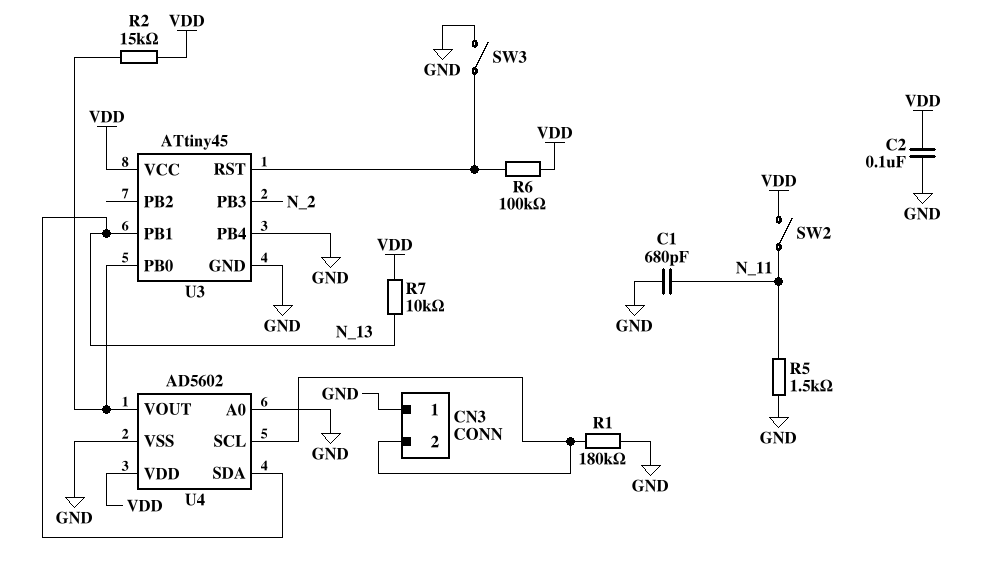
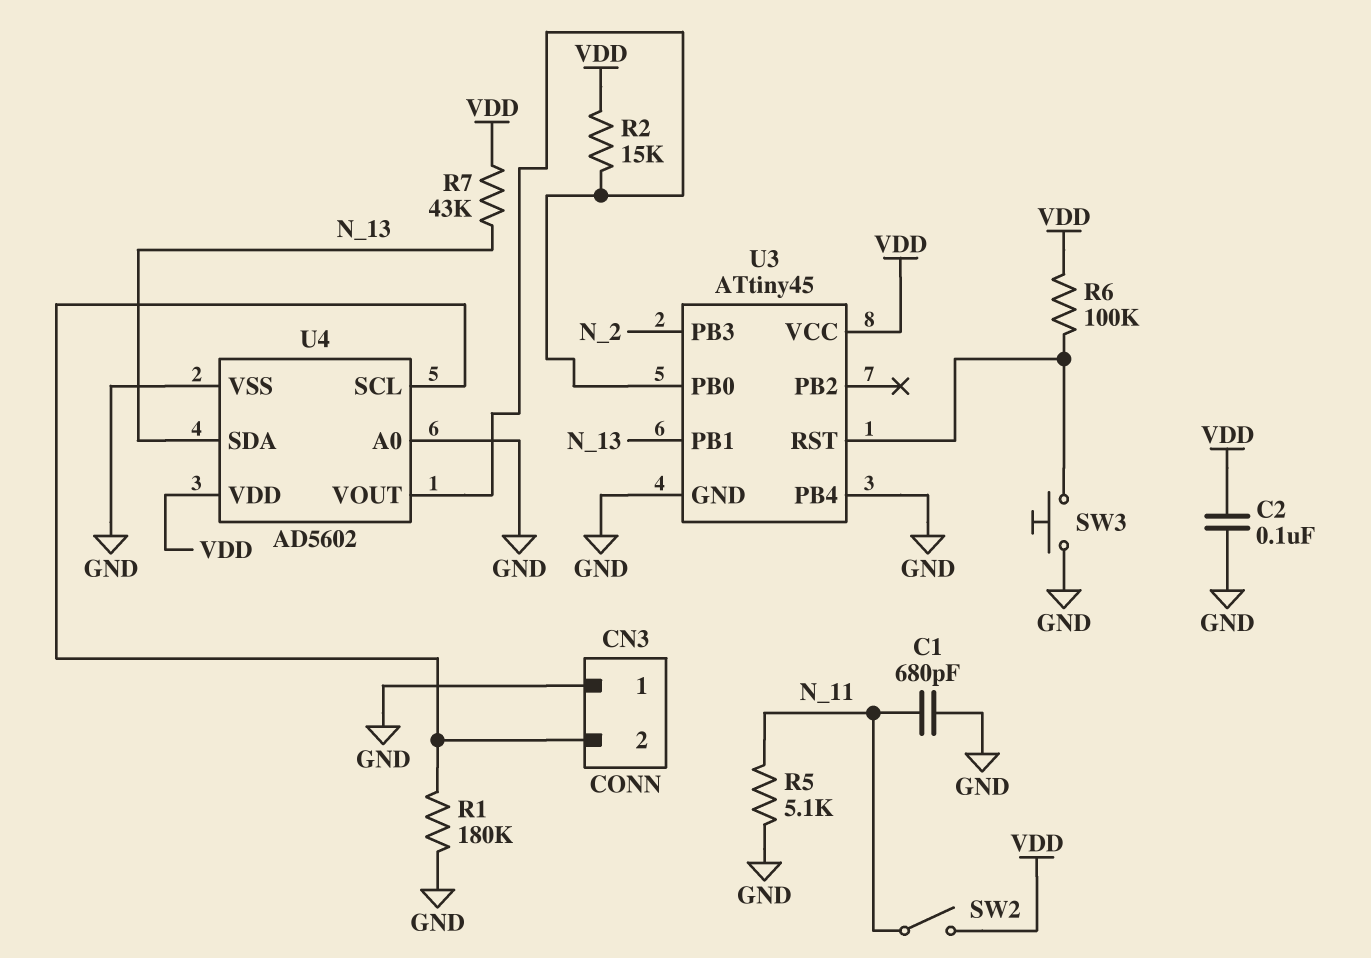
R5: 1.5k (GND, N_11) -> 5.1k (GND, N_11)
R7: 10k (N_13, VDD) -> 43k (N_13, VDD)
SW3: switch (GND, U3/RST) -> button (GND, U3/RST)

